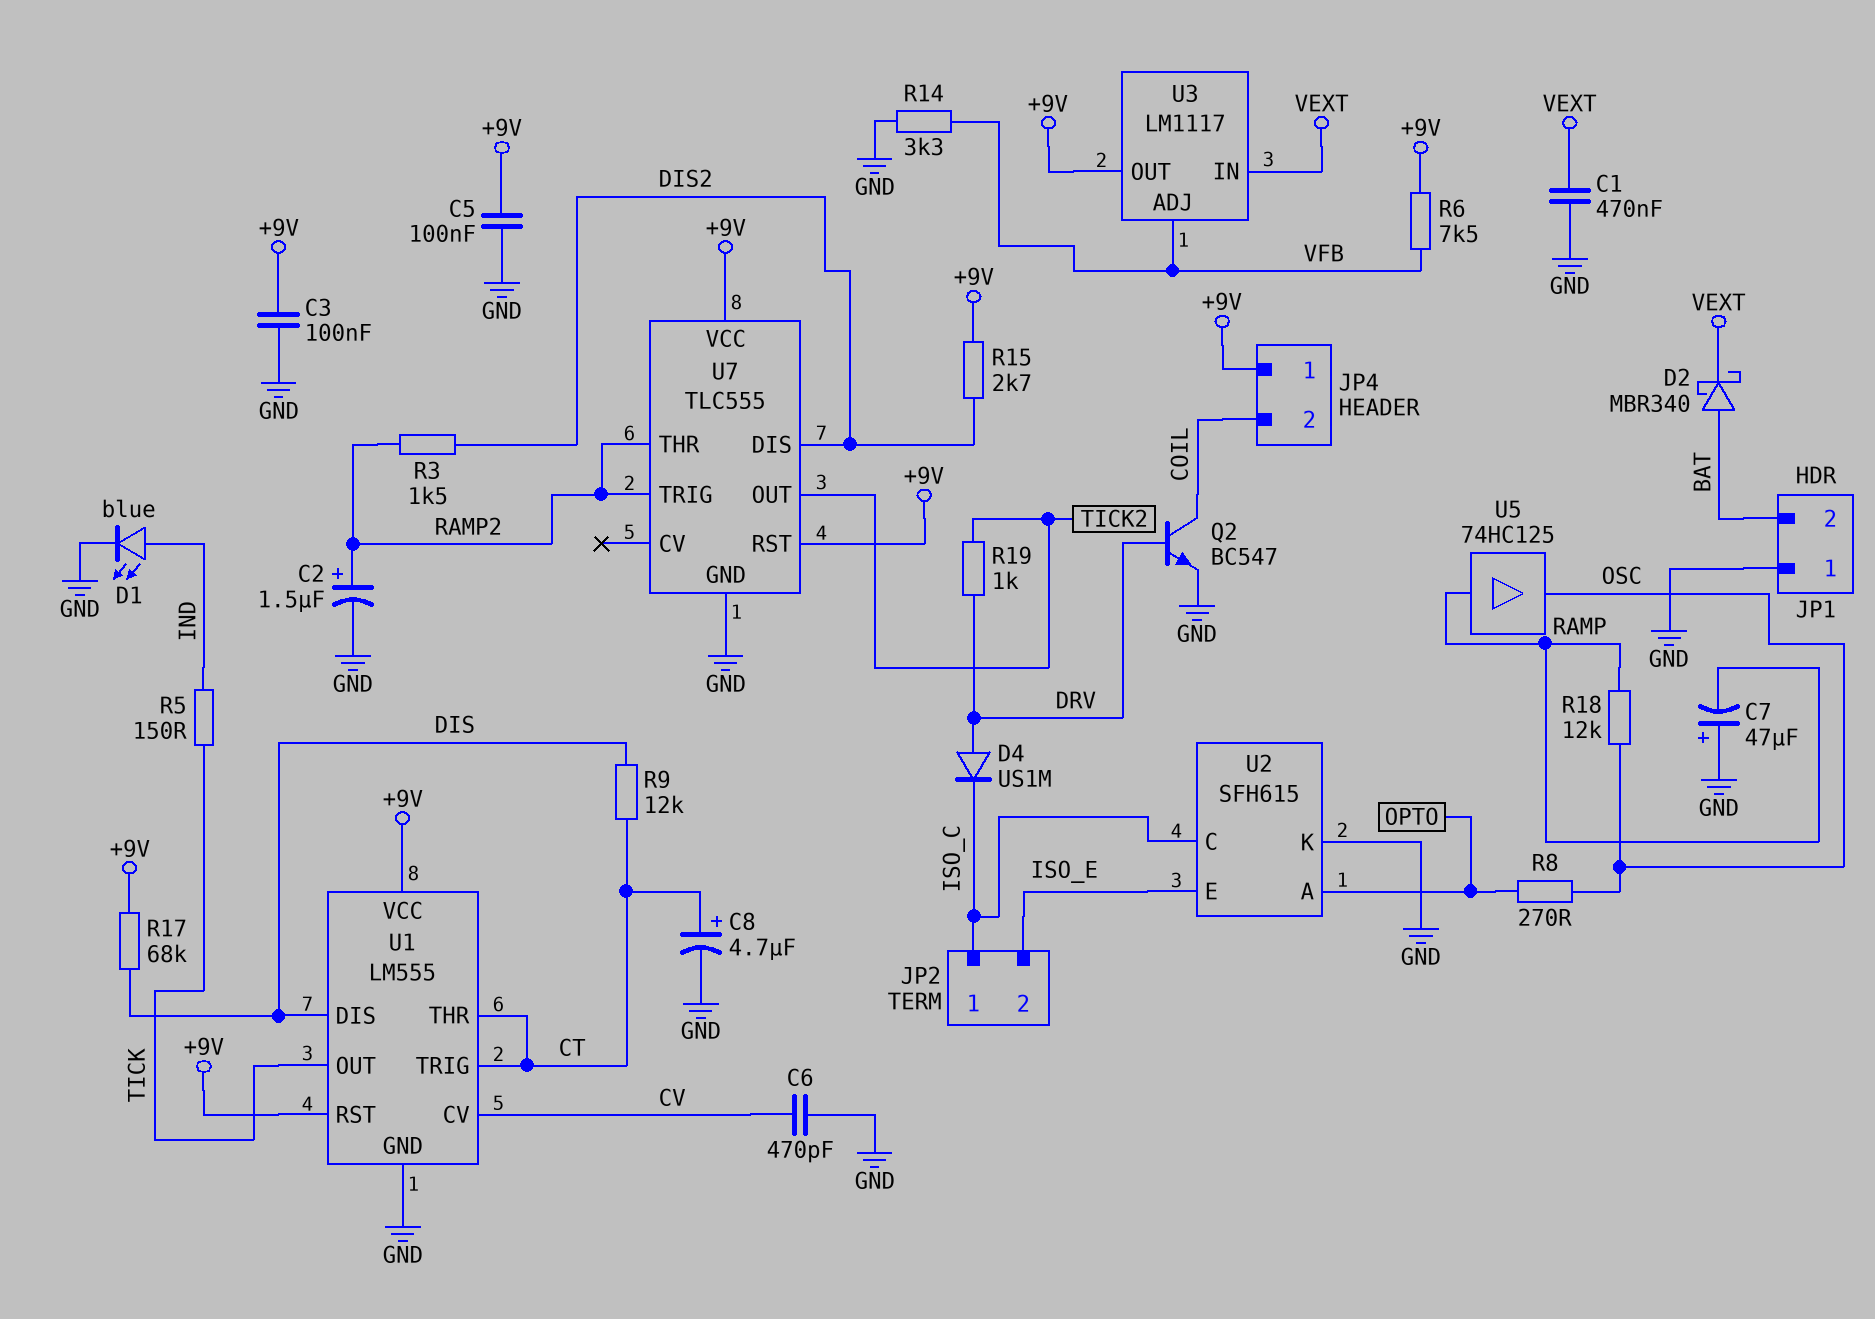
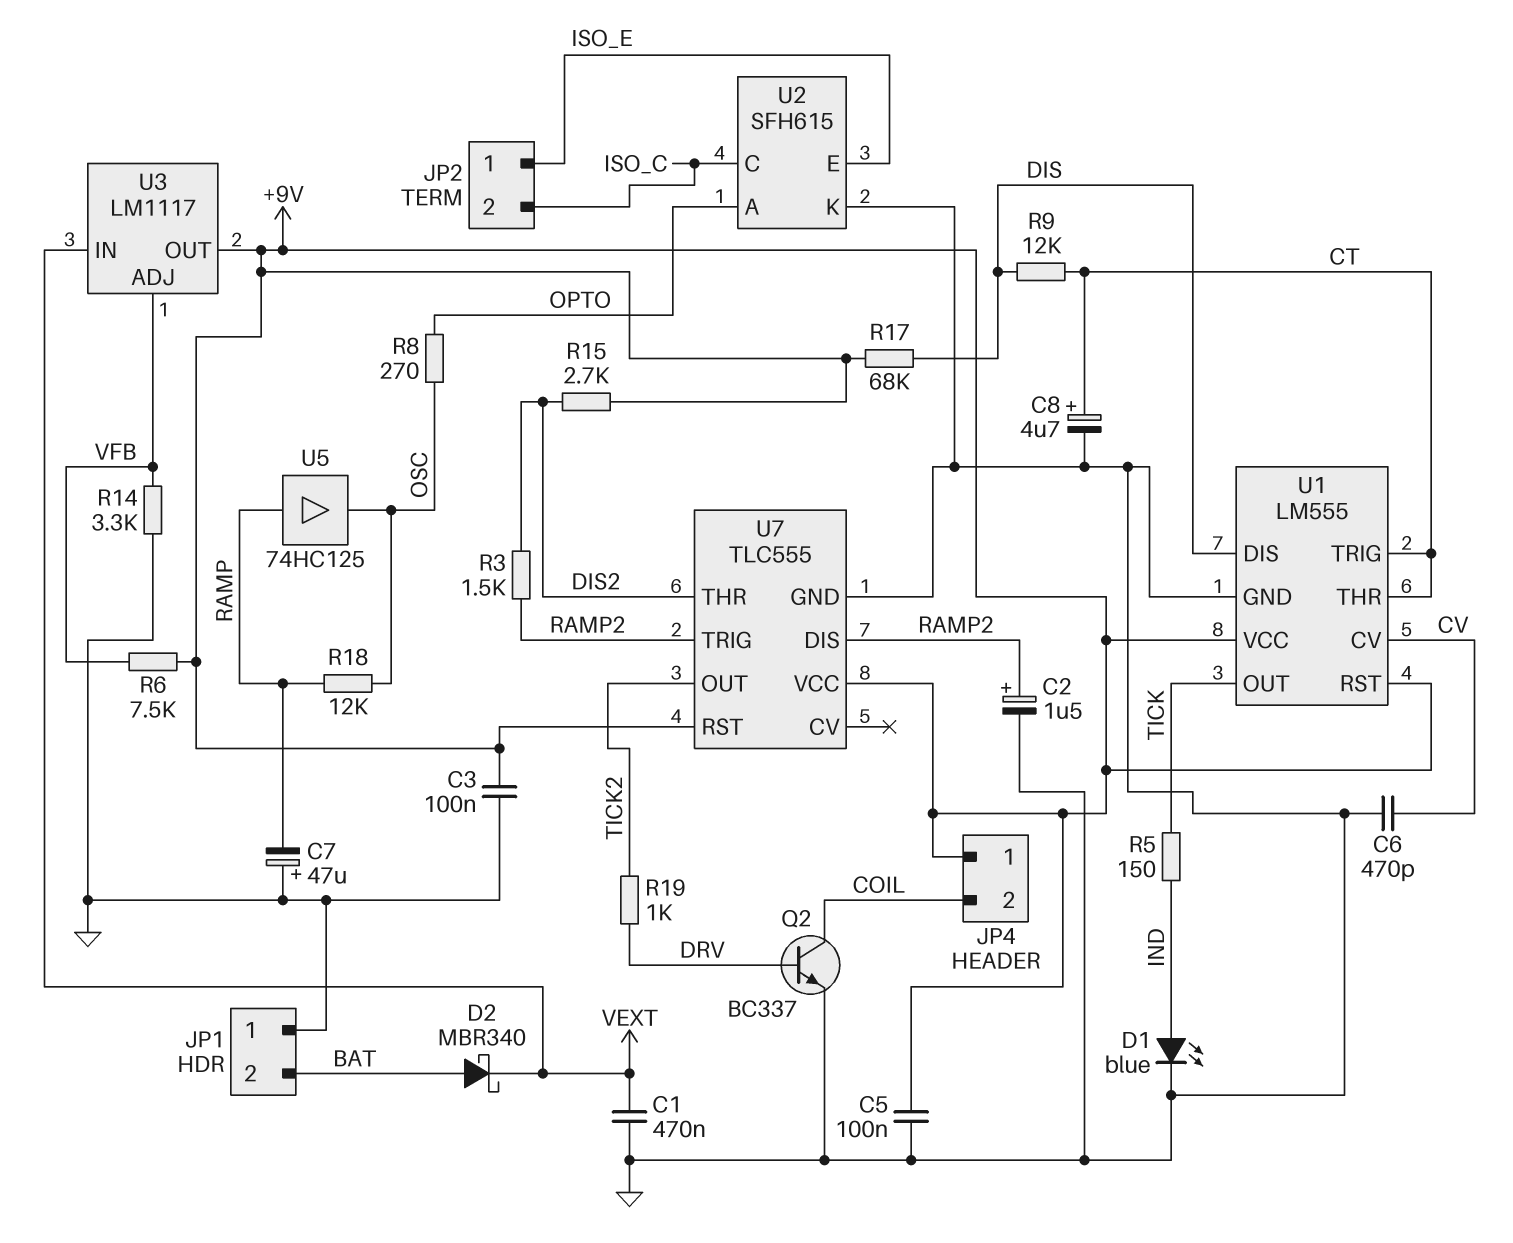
D4: diode US1M (A DRV, K ISO_C) -> none
JP2 pin 1: ISO_C -> ISO_E
JP2 pin 2: ISO_E -> ISO_C
Q2: NPN BC547 (B DRV, C COIL, E GND) -> NPN BC337 (B DRV, C COIL, E GND)
U7 pin DIS: DIS2 -> RAMP2
U7 pin THR: RAMP2 -> DIS2

